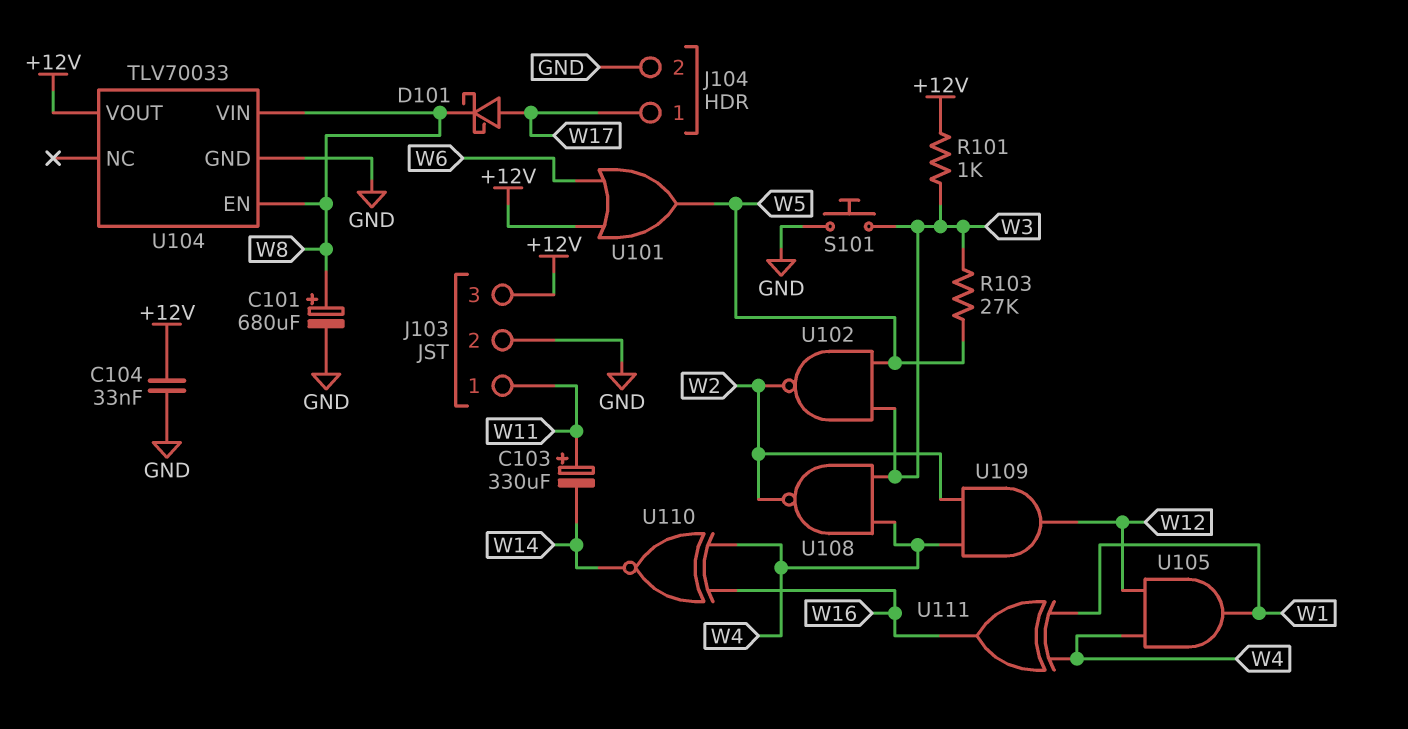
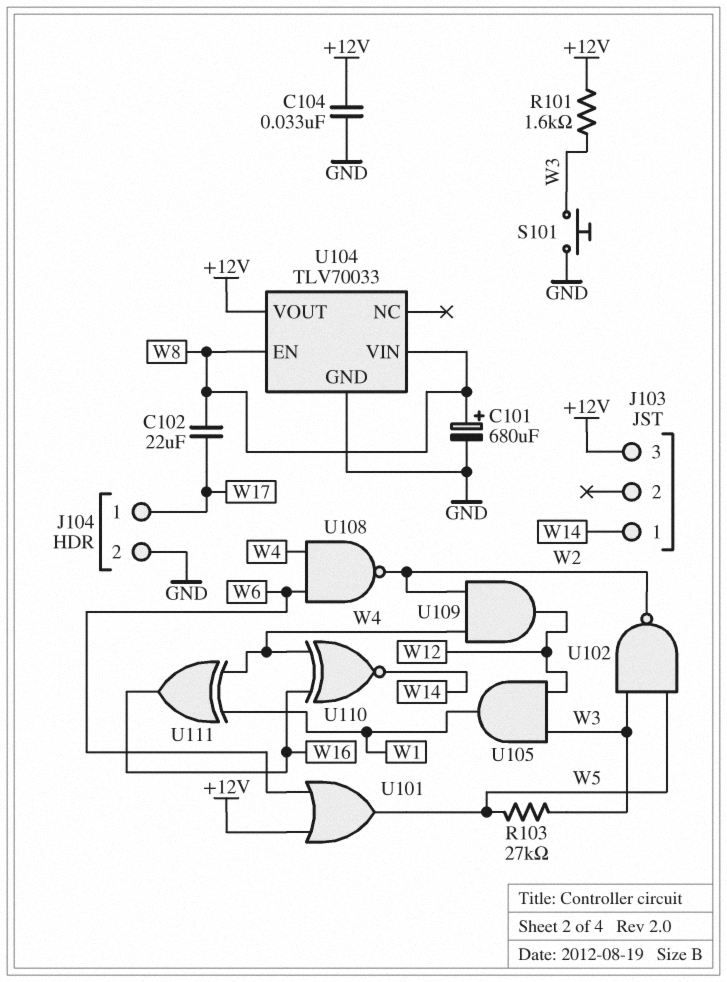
C102: none -> 22uF (W8, W17)
C103: 330uF (plus W11, minus W14) -> none
D101: schottky (A W17, K W8) -> none
J103 pin 1: W11 -> W14
J103 pin 2: GND -> none
R101: 1k (+12V, W3) -> 1.6k (+12V, W3)
U105: AND (in W4, in W12, out W1) -> AND (in W3, in W12, out W1)
U108: NAND (in W3, in W4, out W2) -> NAND (in W4, in W6, out W2)

